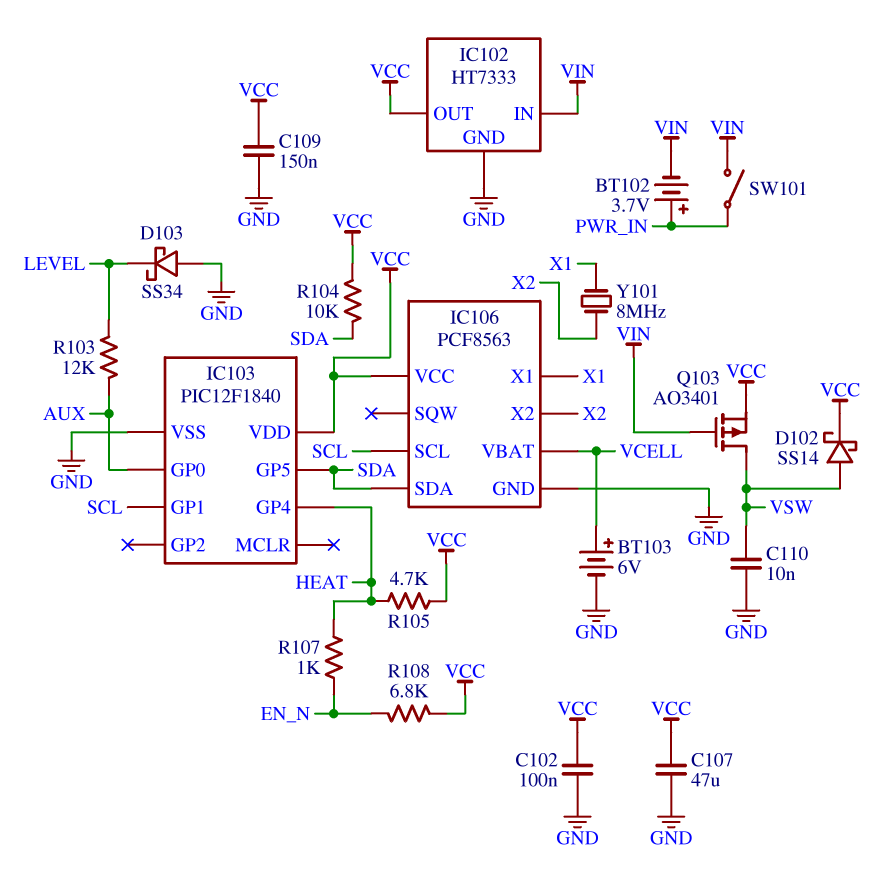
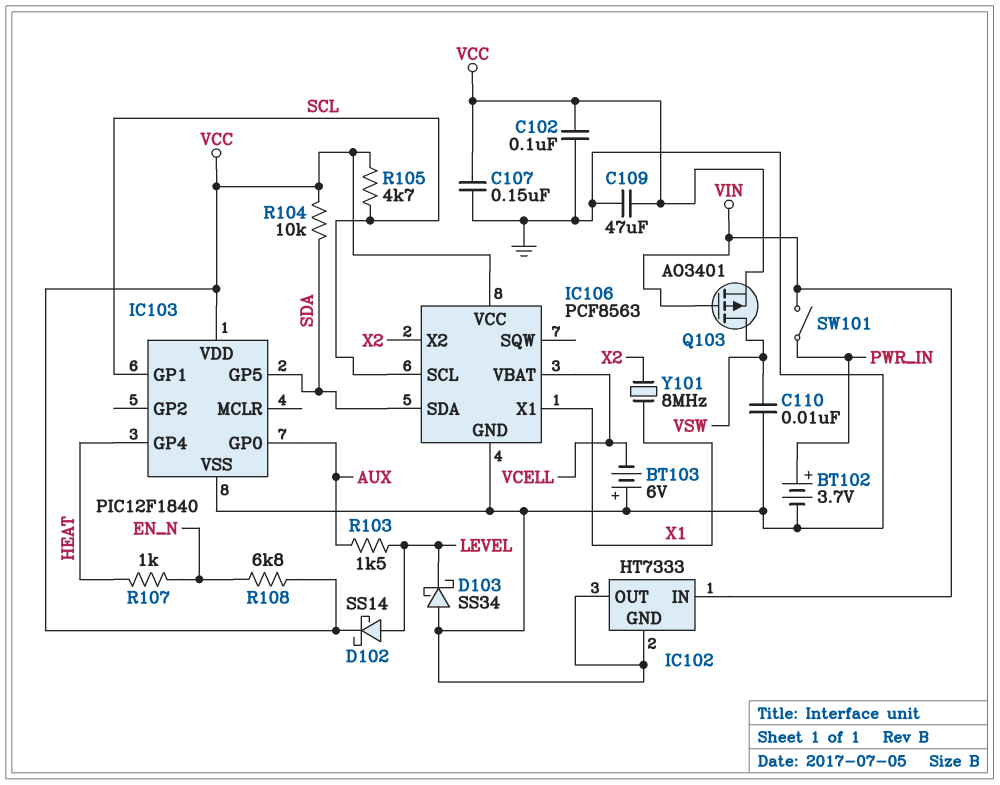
BT102: 3.7V (plus PWR_IN, minus VIN) -> 3.7V (plus PWR_IN, minus GND)
BT103: 6V (plus VCELL, minus GND) -> 6V (plus GND, minus VCELL)
C107: 47uF (GND, VCC) -> 150nF (GND, VCC)
C109: 150nF (GND, VCC) -> 47uF (GND, VCC)
D102: schottky SS14 (A VSW, K VCC) -> schottky SS14 (A LEVEL, K VCC)
IC102 pin OUT: VCC -> GND
R103: 12k (AUX, LEVEL) -> 1.5k (AUX, LEVEL)
R105: 4.7k (HEAT, VCC) -> 4.7k (SCL, VCC)

